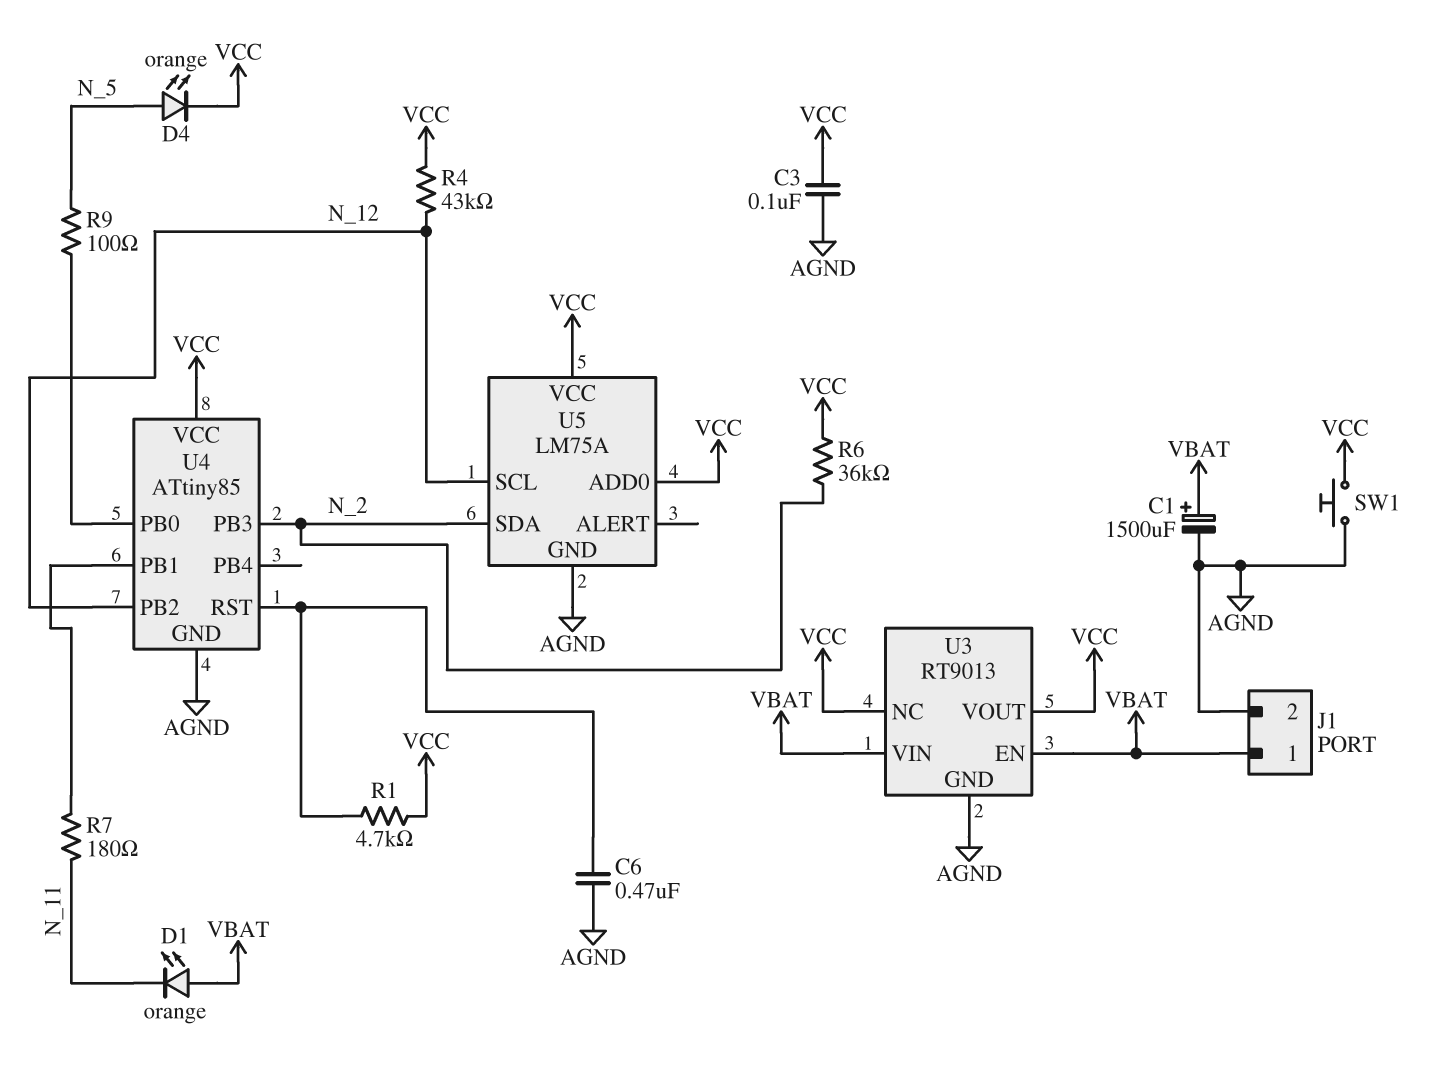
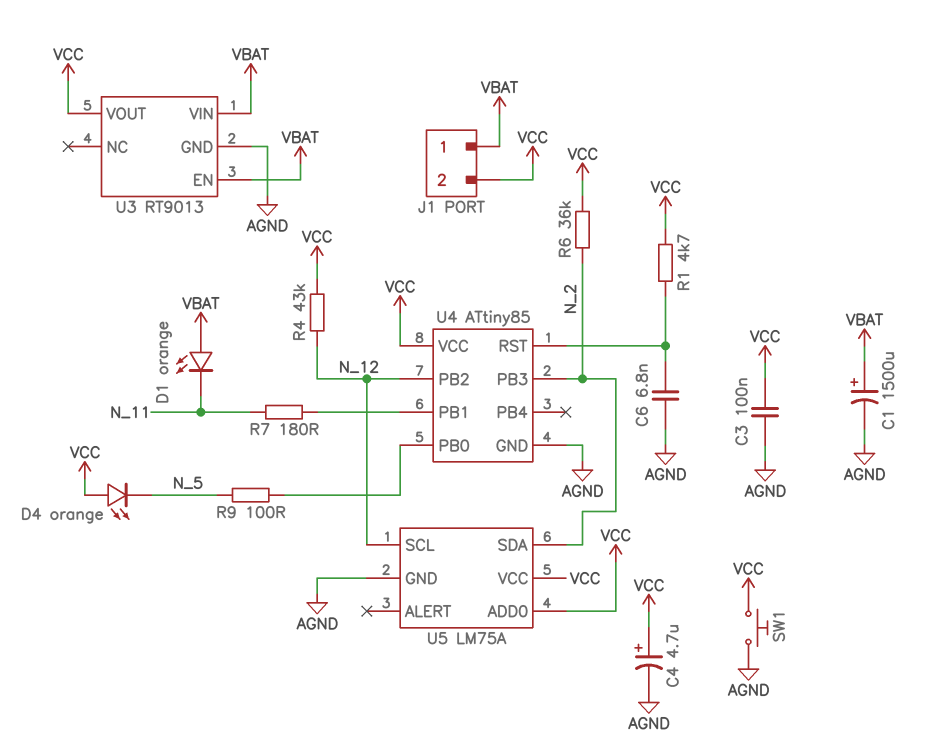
C4: none -> 4.7uF (plus VCC, minus AGND)
C6: 470nF (AGND, U4/RST) -> 6.8nF (AGND, U4/RST)
D4: LED orange (A N_5, K VCC) -> LED orange (A VCC, K N_5)
J1 pin 2: AGND -> VCC
U3 pin NC: VCC -> none

